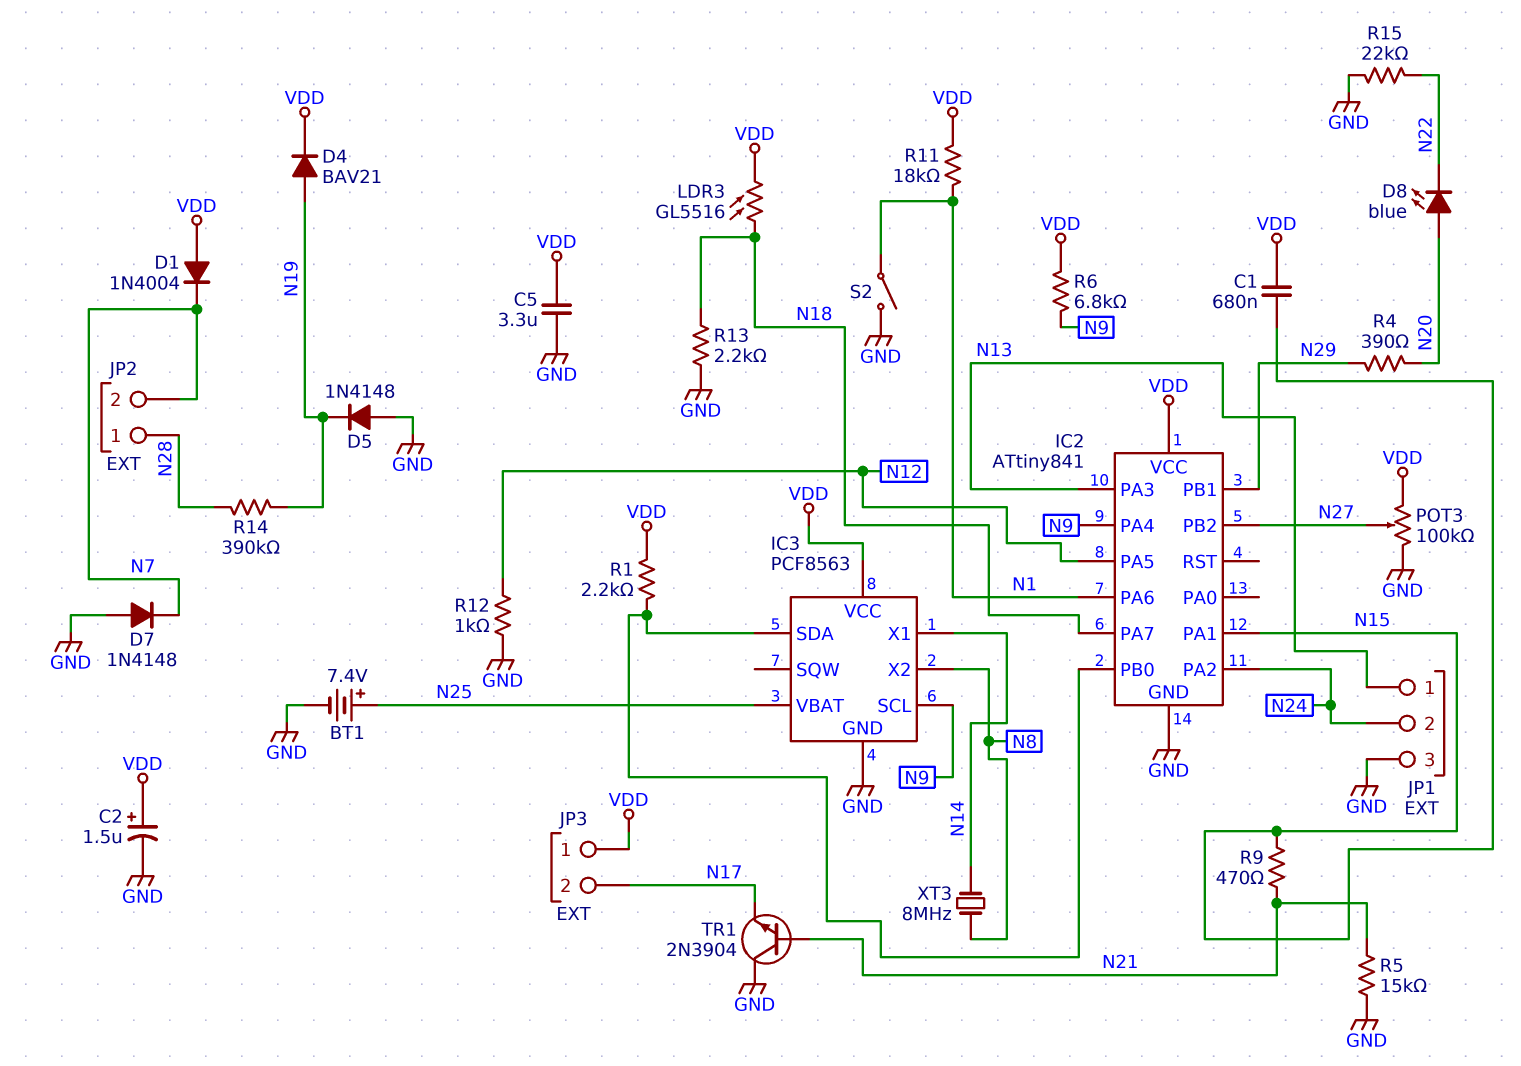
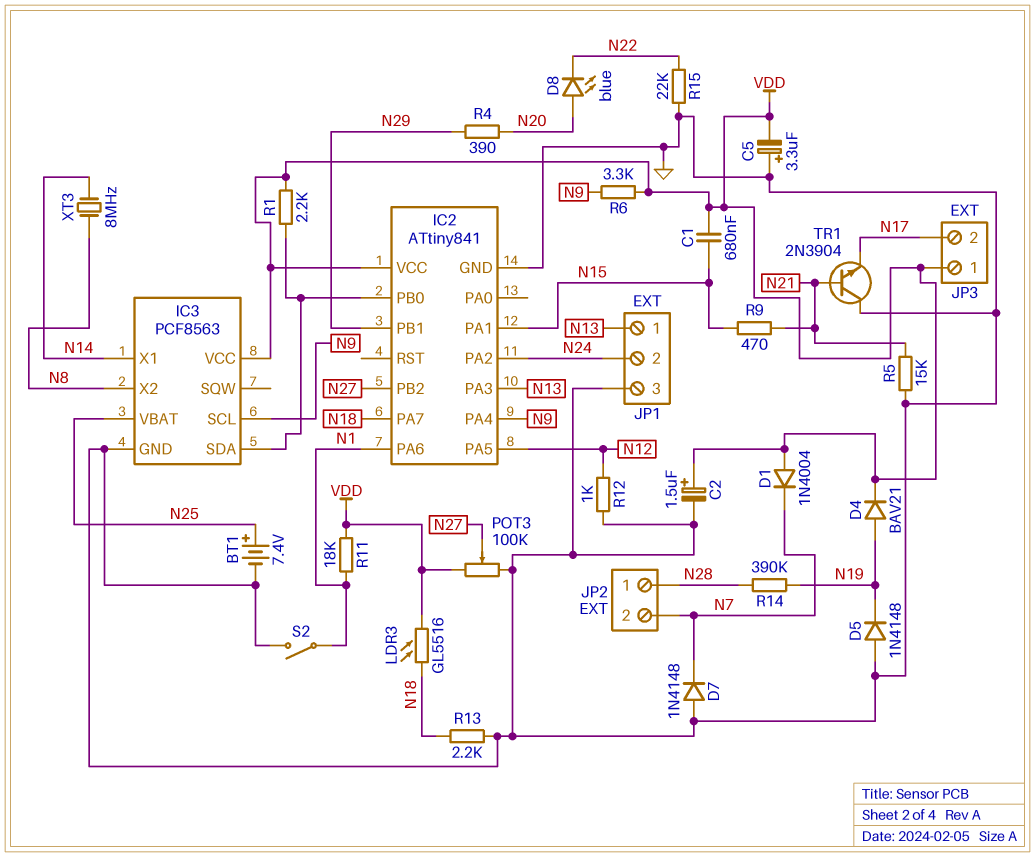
C5: 3.3uF (GND, VDD) -> 3.3uF (plus GND, minus VDD)
R6: 6.8k (N9, VDD) -> 3.3k (N9, VDD)

